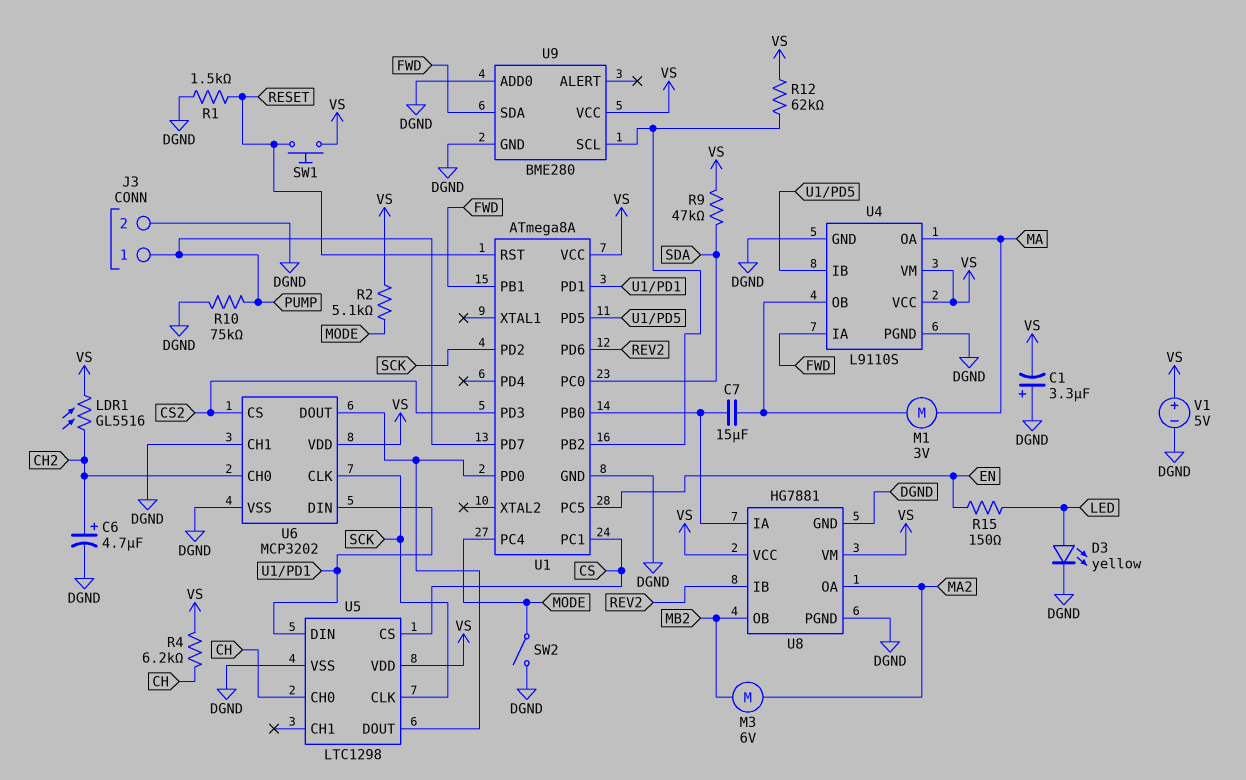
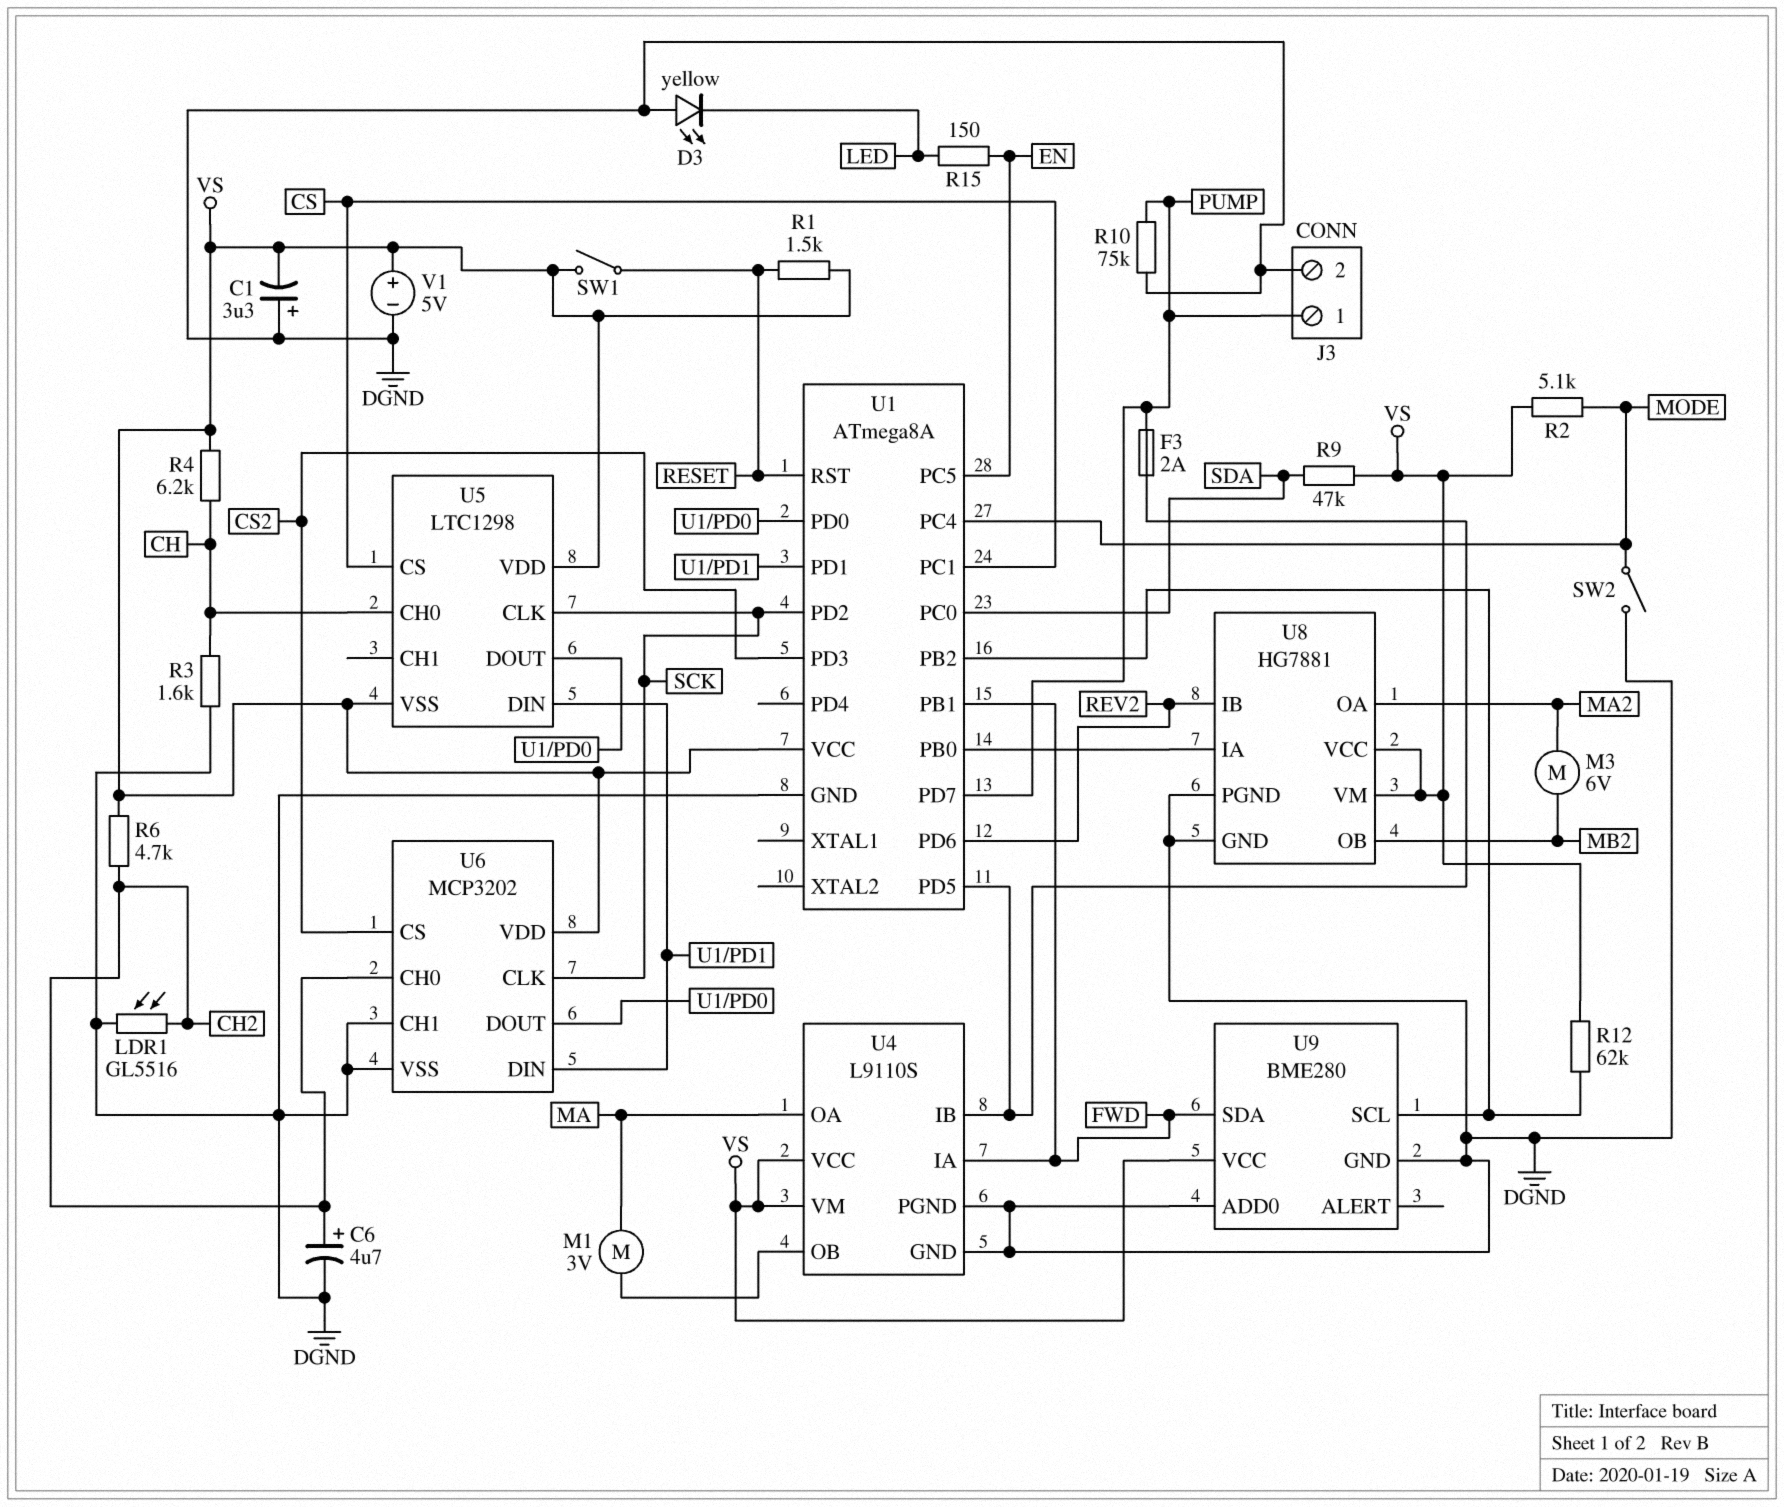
C7: 15uF (U1/PB0, U4/OB) -> none
D3: LED yellow (A LED, K DGND) -> LED yellow (A DGND, K LED)
F3: none -> 2A (PUMP, U1/PD5)
LDR1: GL5516 (CH2, VS) -> GL5516 (CH2, DGND)
R1: 1.5k (DGND, RESET) -> 1.5k (RESET, VS)
R3: none -> 1.6k (CH, DGND)
R6: none -> 4.7k (CH2, VS)
SW1: button (RESET, VS) -> switch (RESET, VS)
U5 pin VSS: DGND -> VS

